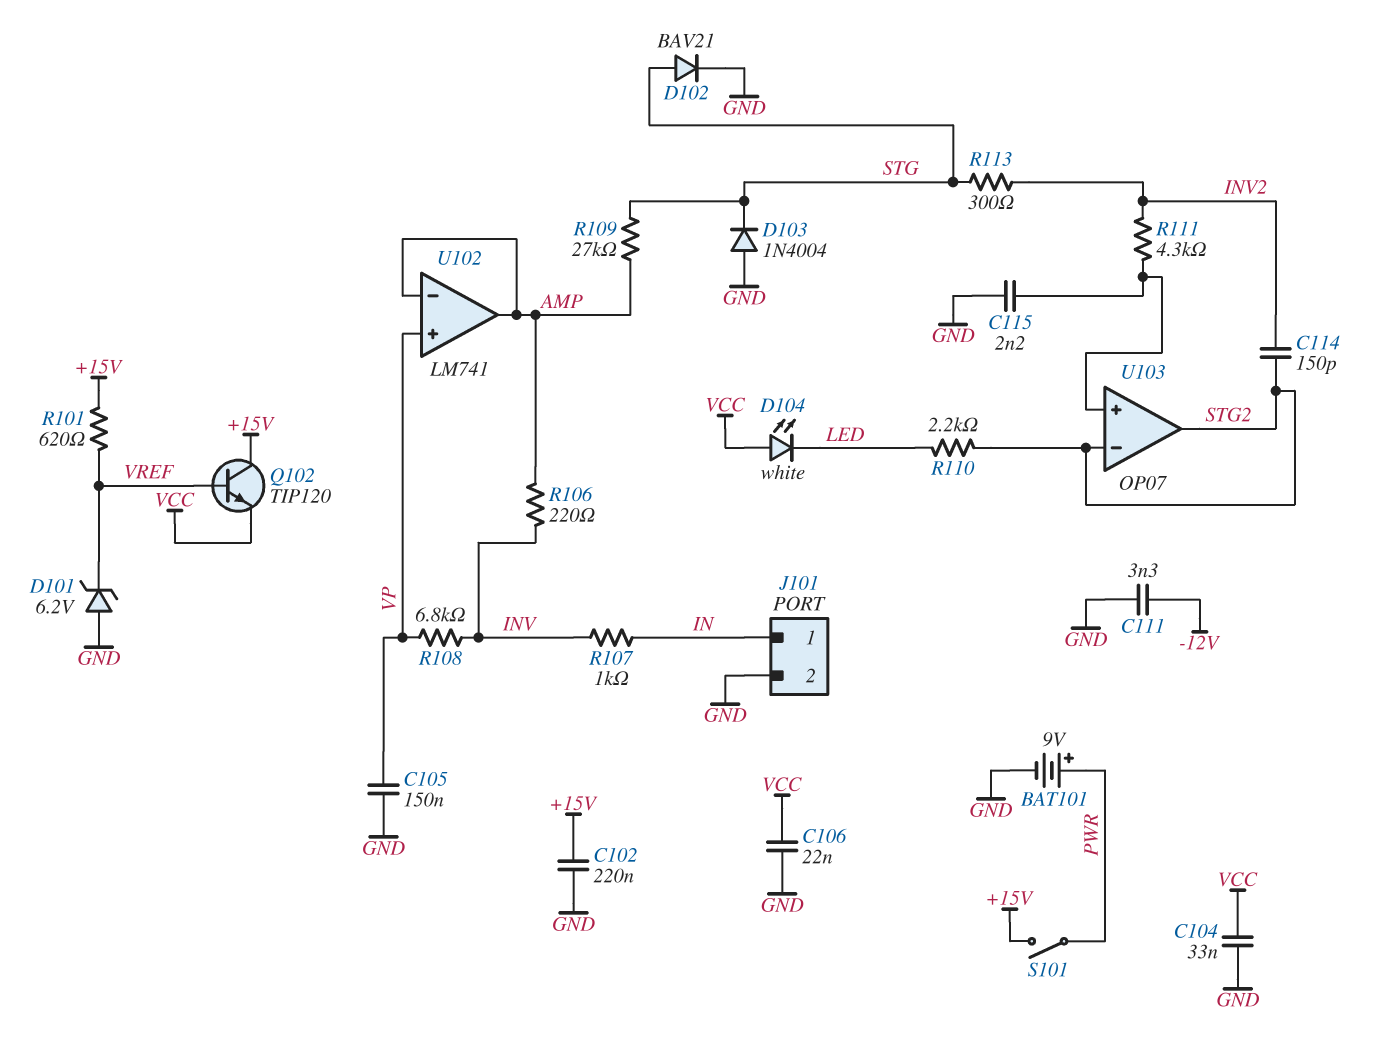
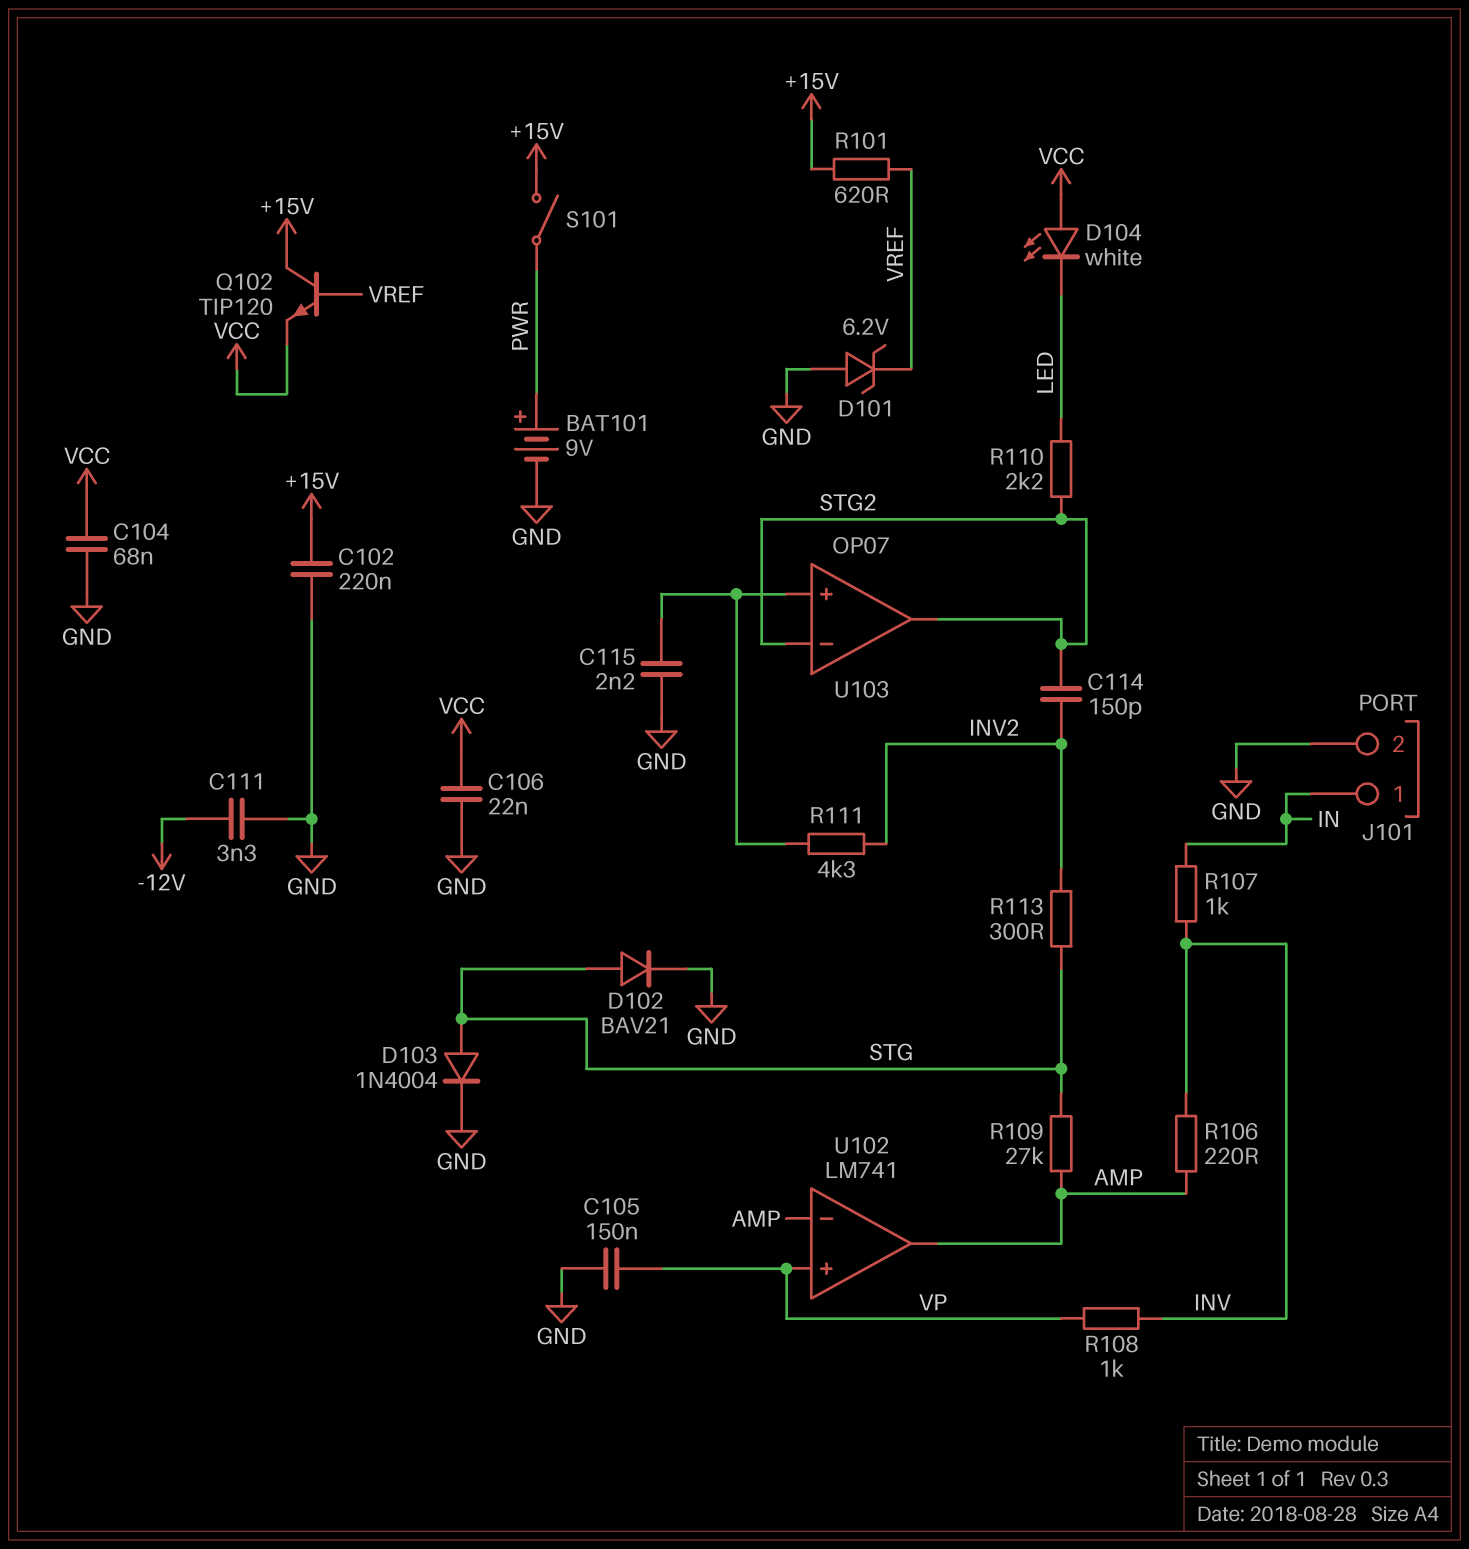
C104: 33nF (GND, VCC) -> 68nF (GND, VCC)
D103: diode 1N4004 (A GND, K STG) -> diode 1N4004 (A STG, K GND)
R108: 6.8k (INV, VP) -> 1k (INV, VP)

